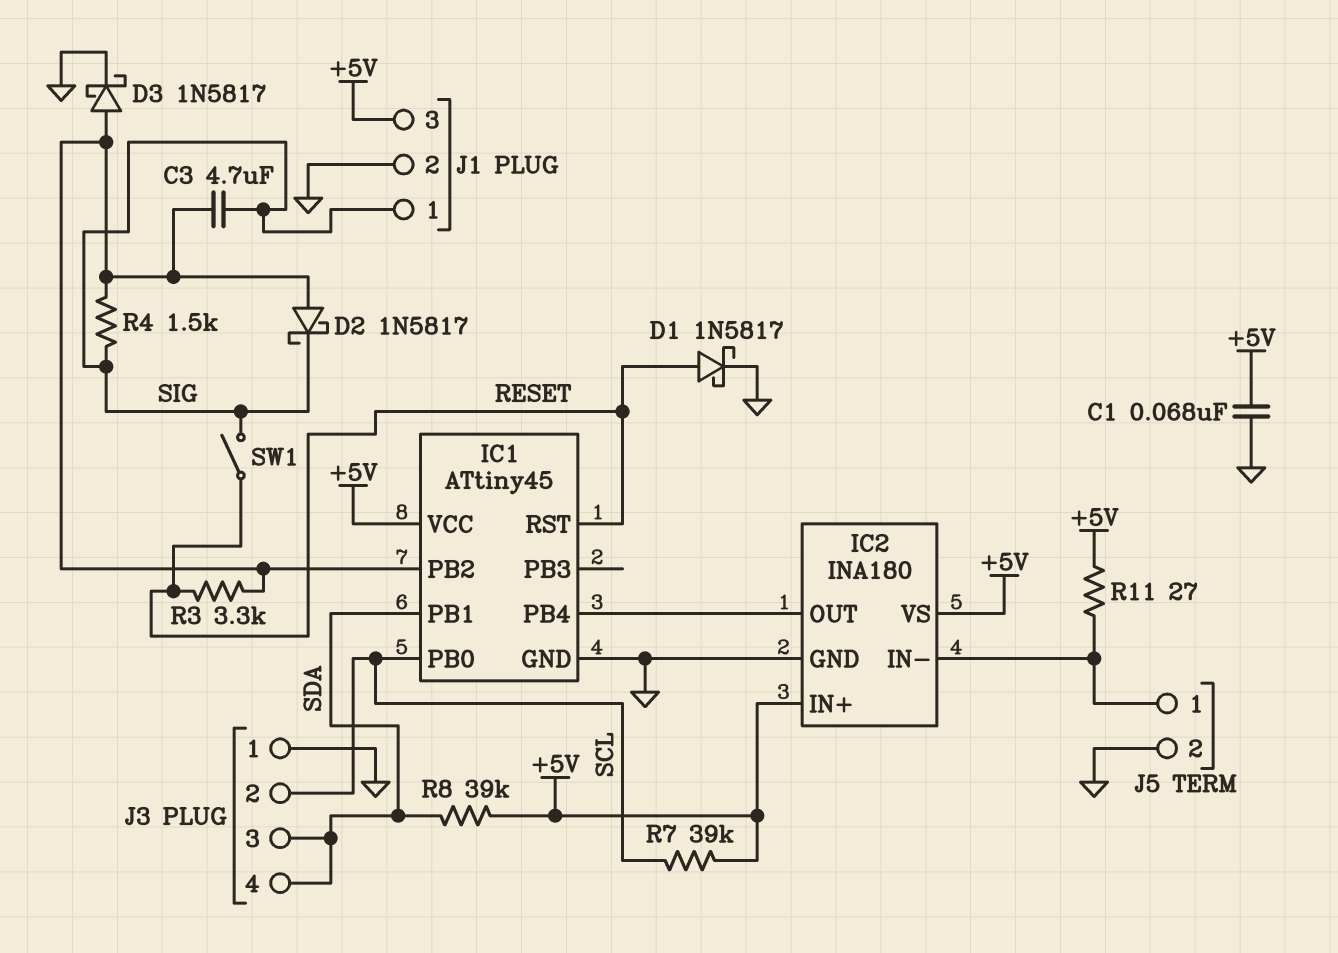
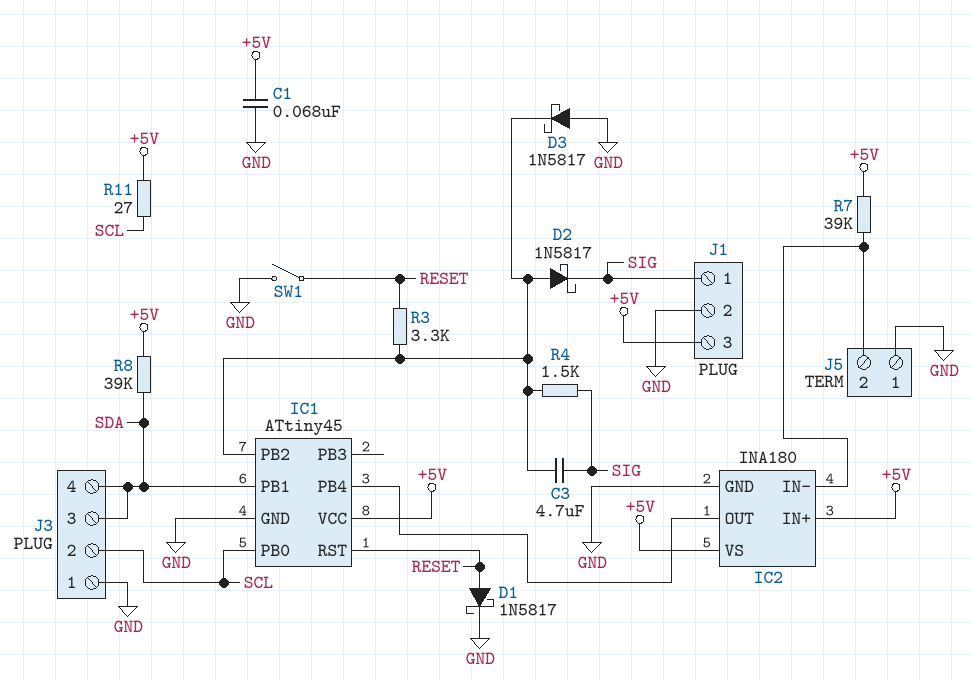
D3: schottky 1N5817 (A IC1/PB2, K GND) -> schottky 1N5817 (A GND, K IC1/PB2)
J5 pin 1: IC2/IN- -> GND
J5 pin 2: GND -> IC2/IN-
R7: 39k (+5V, SCL) -> 39k (+5V, IC2/IN-)
R11: 27 (+5V, IC2/IN-) -> 27 (+5V, SCL)
SW1: switch (RESET, SIG) -> switch (GND, RESET)

